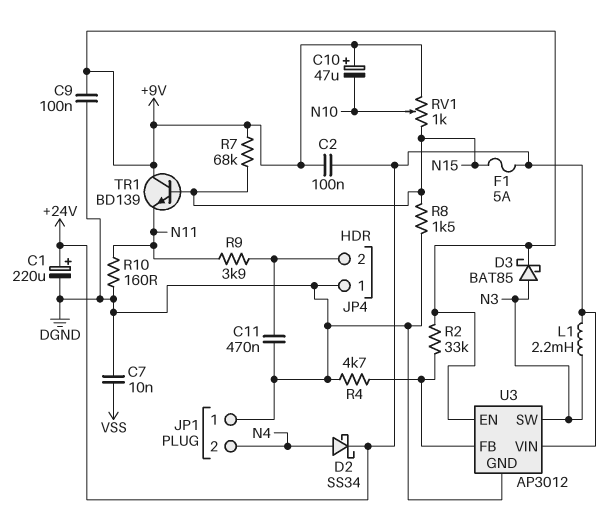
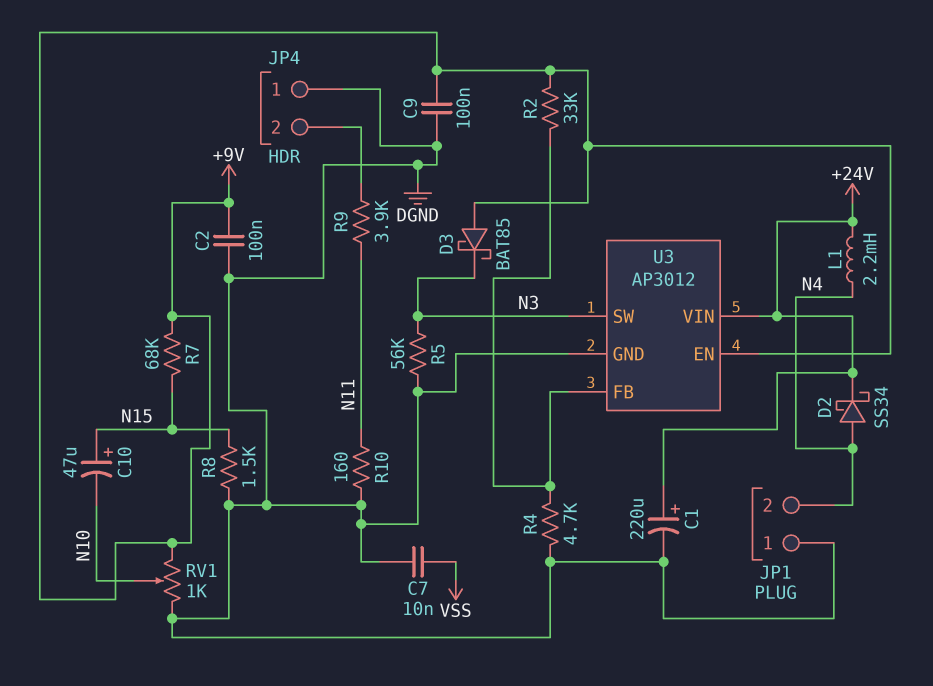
C2: 100nF (+9V, +24V) -> 100nF (+9V, DGND)
C10: 47uF (plus +9V, minus N10) -> 47uF (plus N15, minus N10)
C11: 470nF (DGND, JP4/2) -> none
D3: schottky BAT85 (A N3, K +9V) -> schottky BAT85 (A +9V, K N3)
F1: 5A (+24V, N15) -> none
L1: 2.2mH (+24V, N3) -> 2.2mH (+24V, N4)
R5: none -> 56k (DGND, N3)
RV1: 1k (+9V, N15, wiper N10) -> 1k (+9V, DGND, wiper N10)
TR1: NPN BD139 (B N15, C +9V, E N11) -> none

